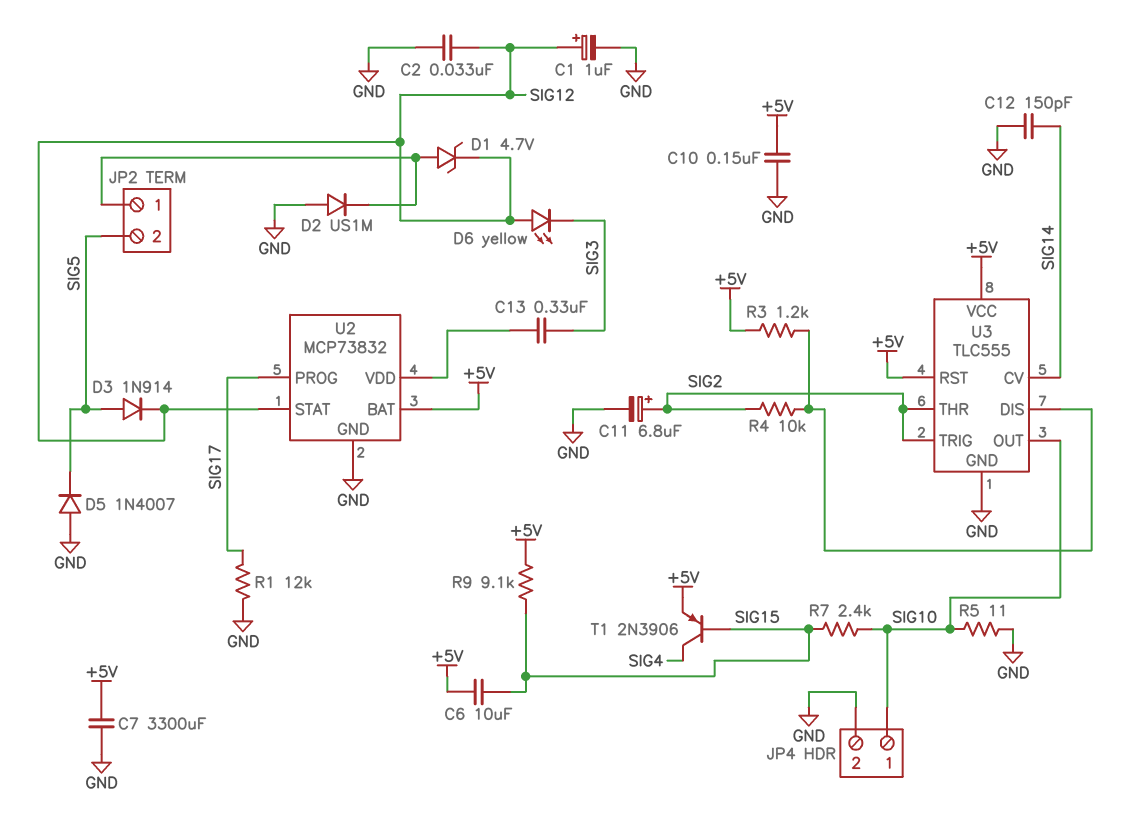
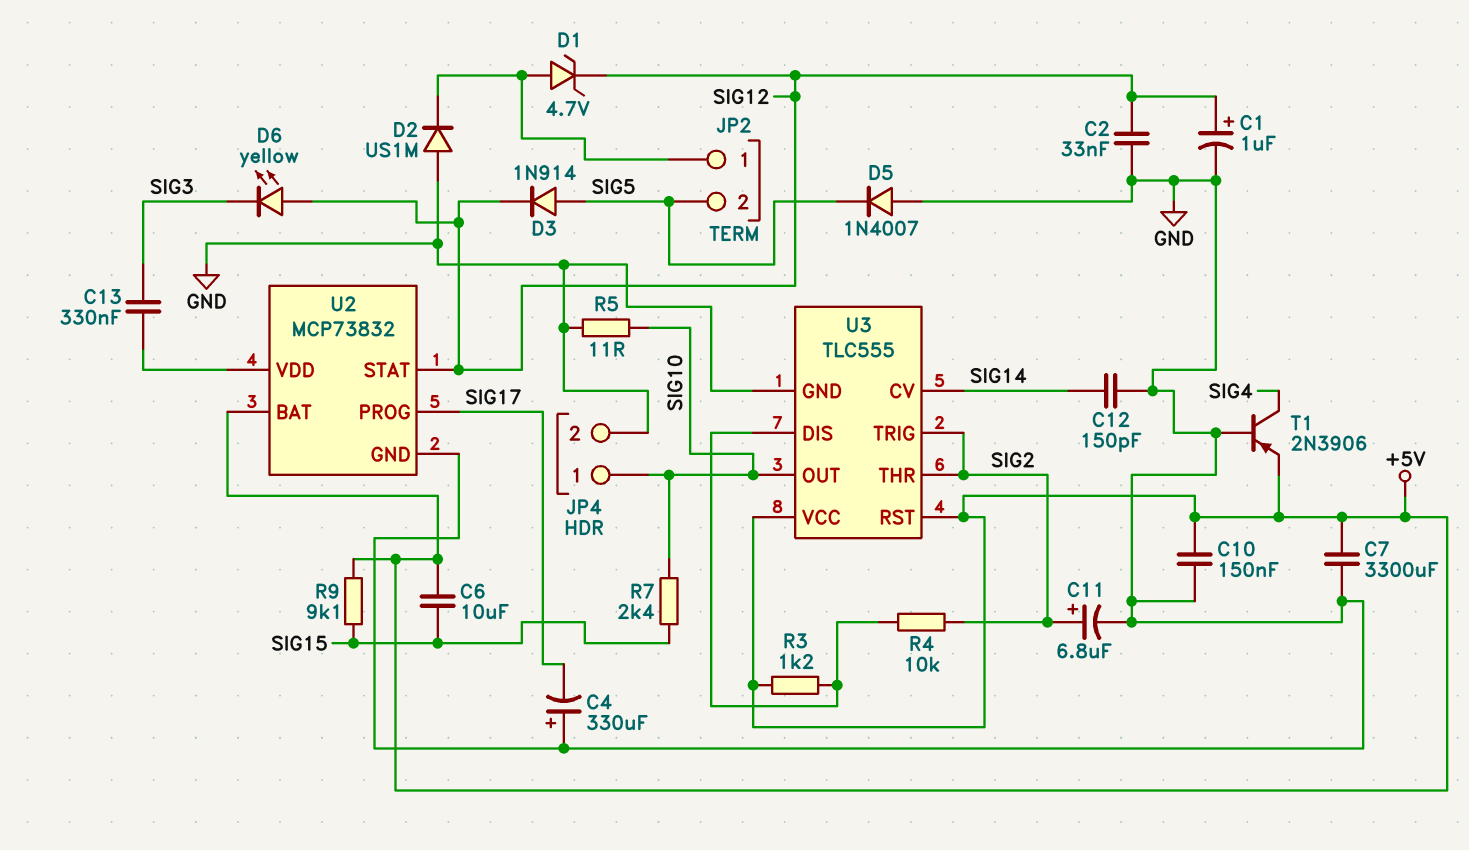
C4: none -> 330uF (plus GND, minus SIG17)
R1: 12k (GND, SIG17) -> none
T1: PNP 2N3906 (B SIG15, C SIG4, E +5V) -> PNP 2N3906 (B GND, C SIG4, E +5V)

